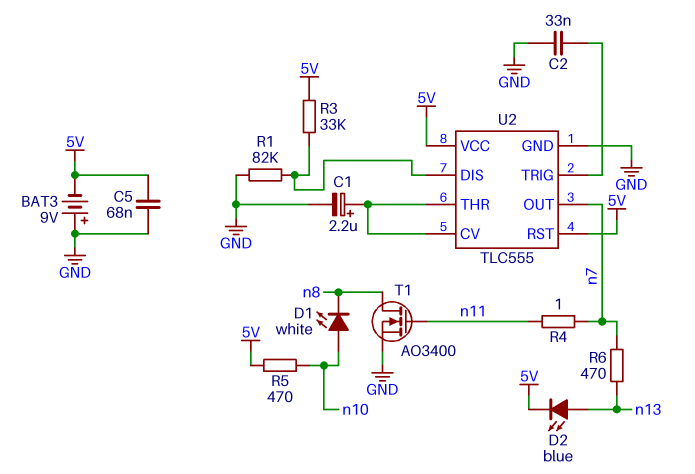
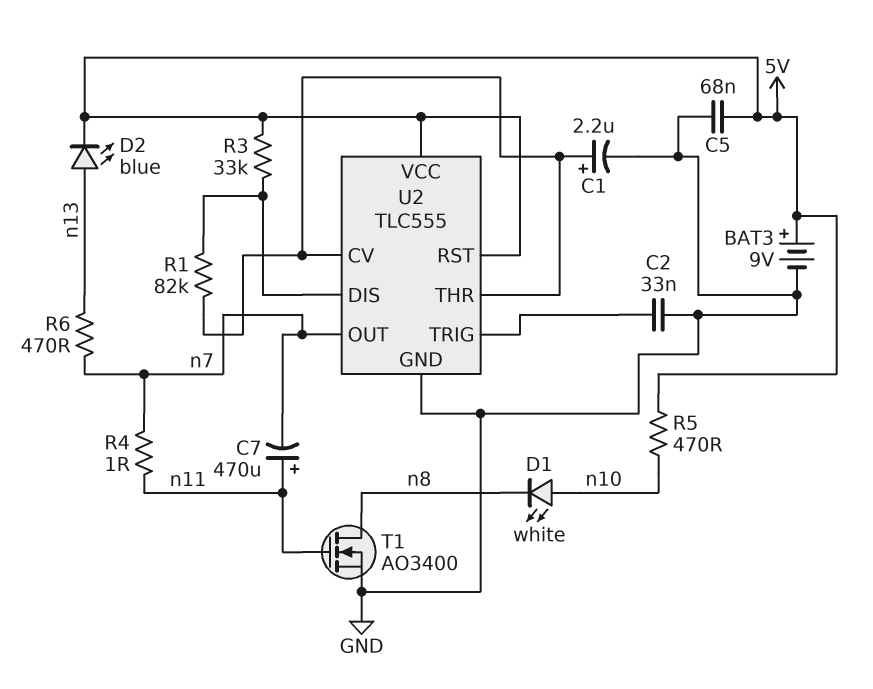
BAT3: 9V (plus GND, minus 5V) -> 9V (plus 5V, minus GND)
C7: none -> 470uF (plus n11, minus n7)
R1: 82k (GND, U2/DIS) -> 82k (U2/CV, U2/DIS)

